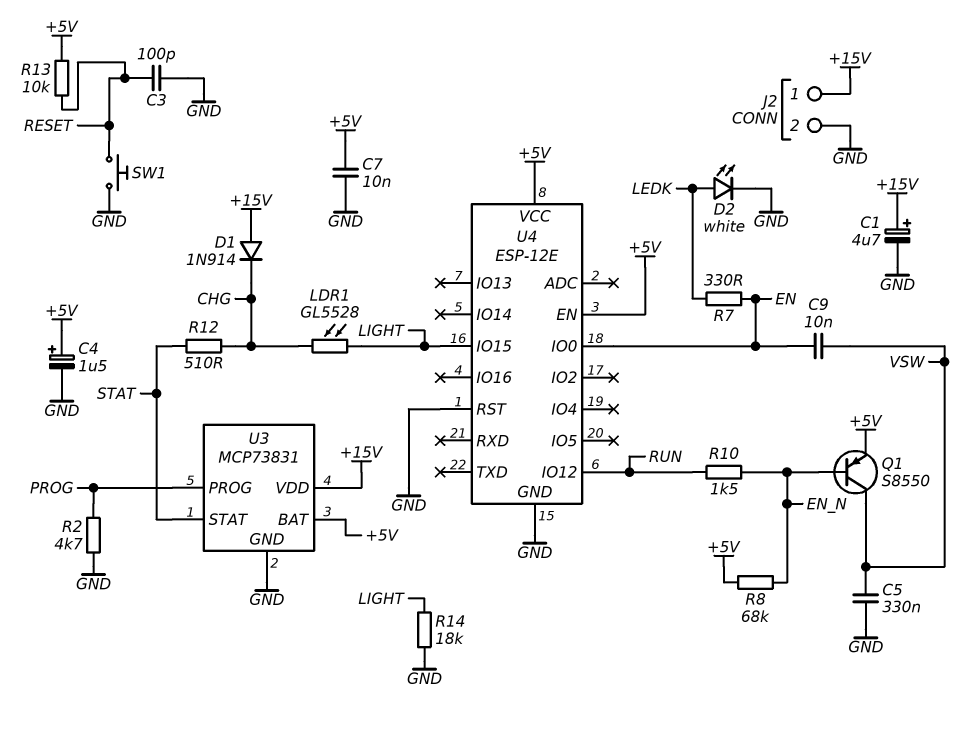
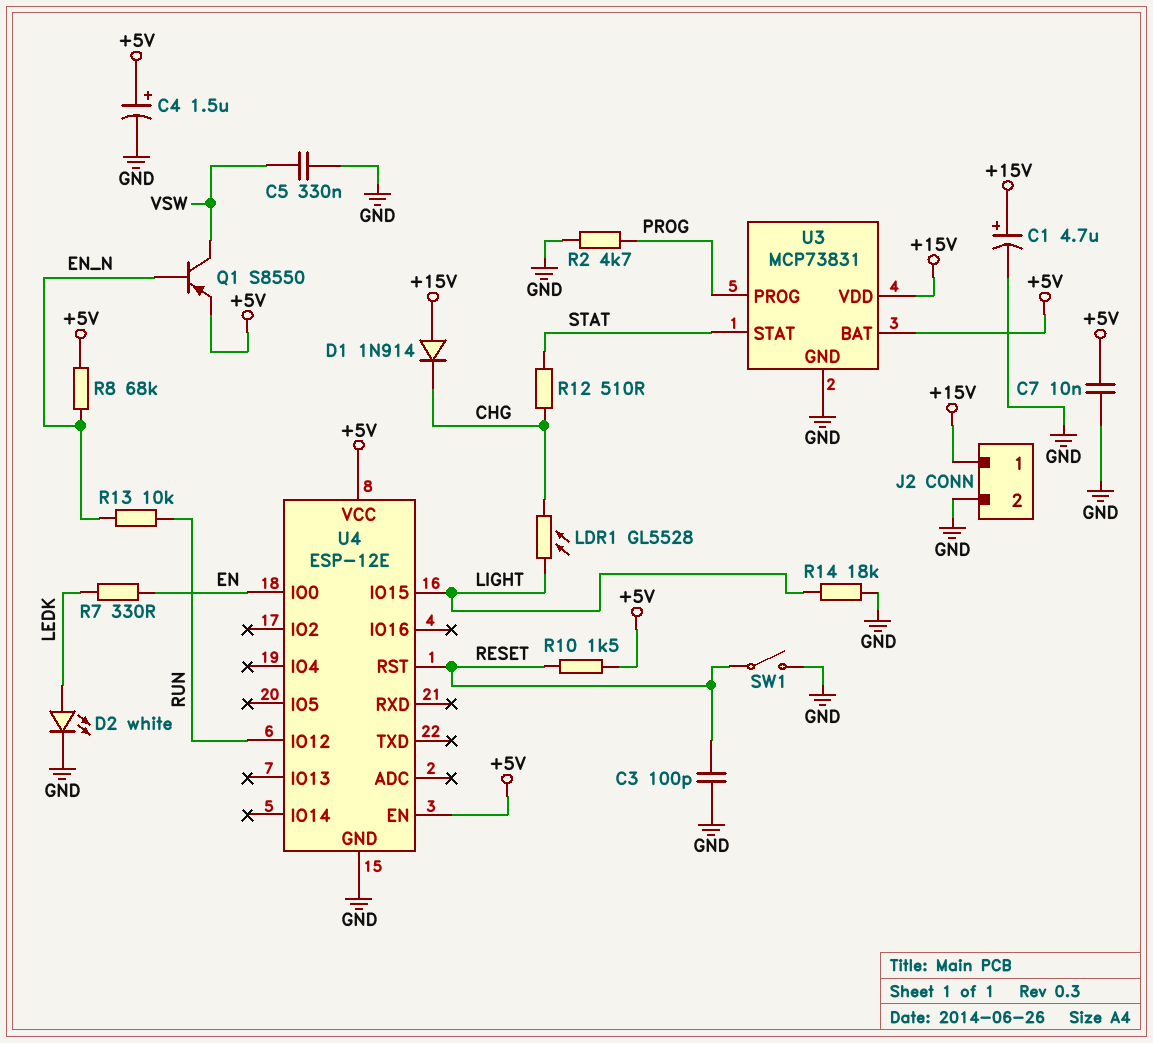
C9: 10nF (EN, VSW) -> none
R10: 1.5k (EN_N, RUN) -> 1.5k (+5V, RESET)
R13: 10k (+5V, RESET) -> 10k (EN_N, RUN)
SW1: button (GND, RESET) -> switch (GND, RESET)
U4 pin RST: GND -> RESET

